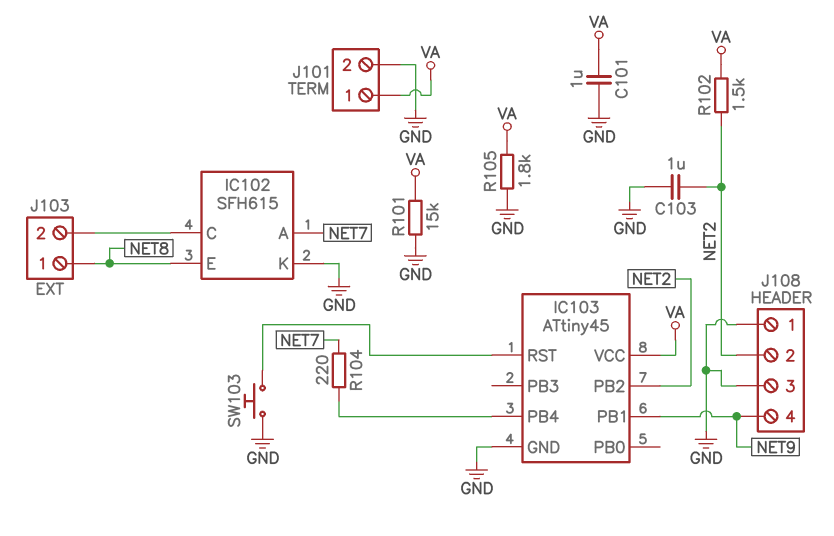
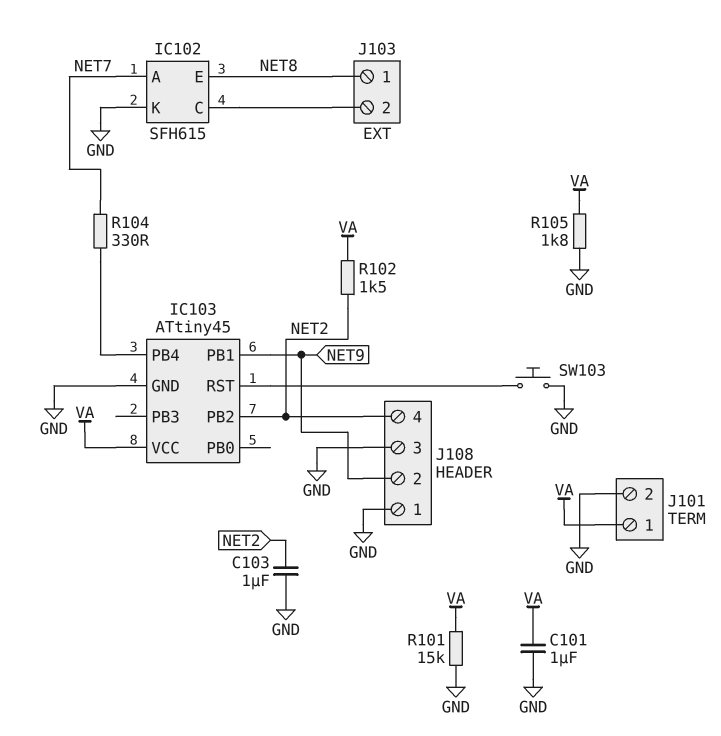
J108 pin 2: NET2 -> NET9
J108 pin 4: NET9 -> NET2
R104: 220 (IC103/PB4, NET7) -> 330 (IC103/PB4, NET7)

